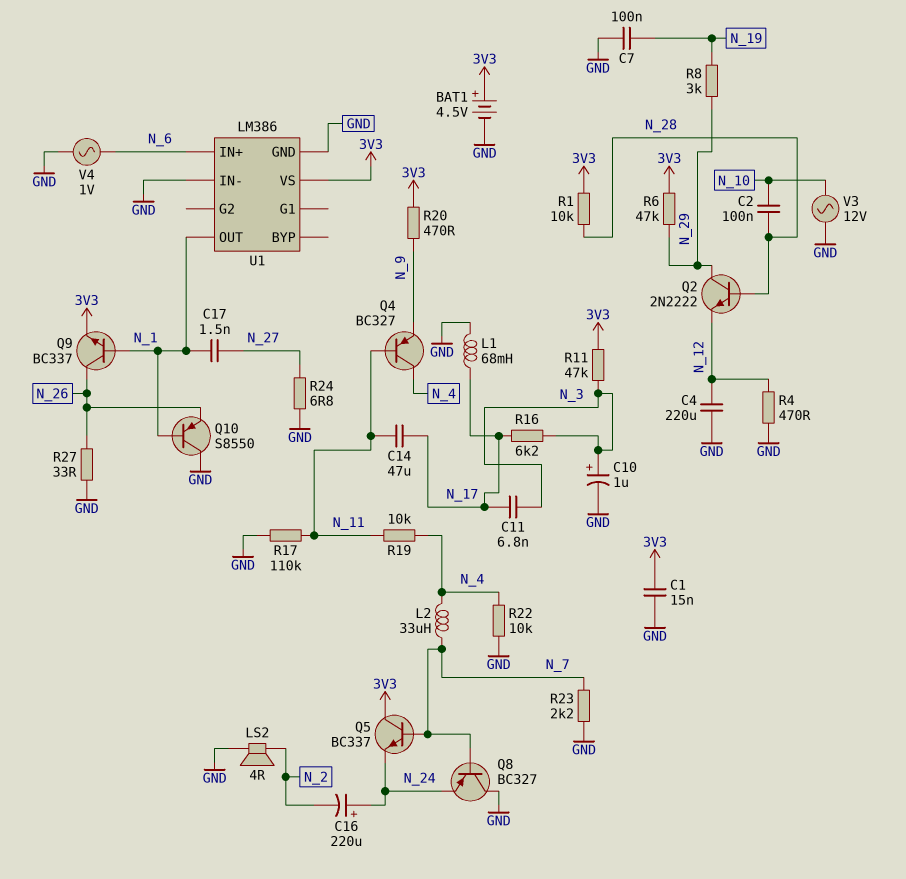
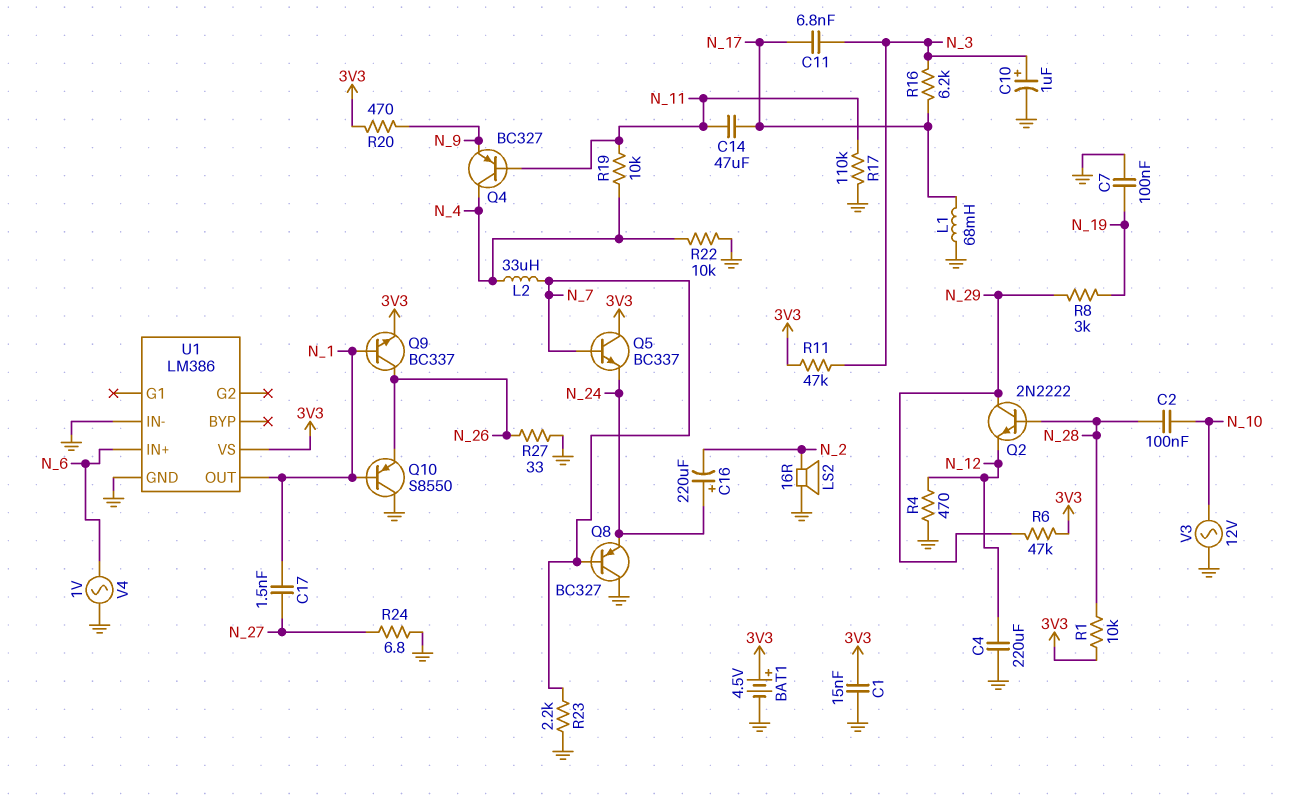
LS2: speaker 4R (GND, N_2) -> speaker 16R (GND, N_2)

